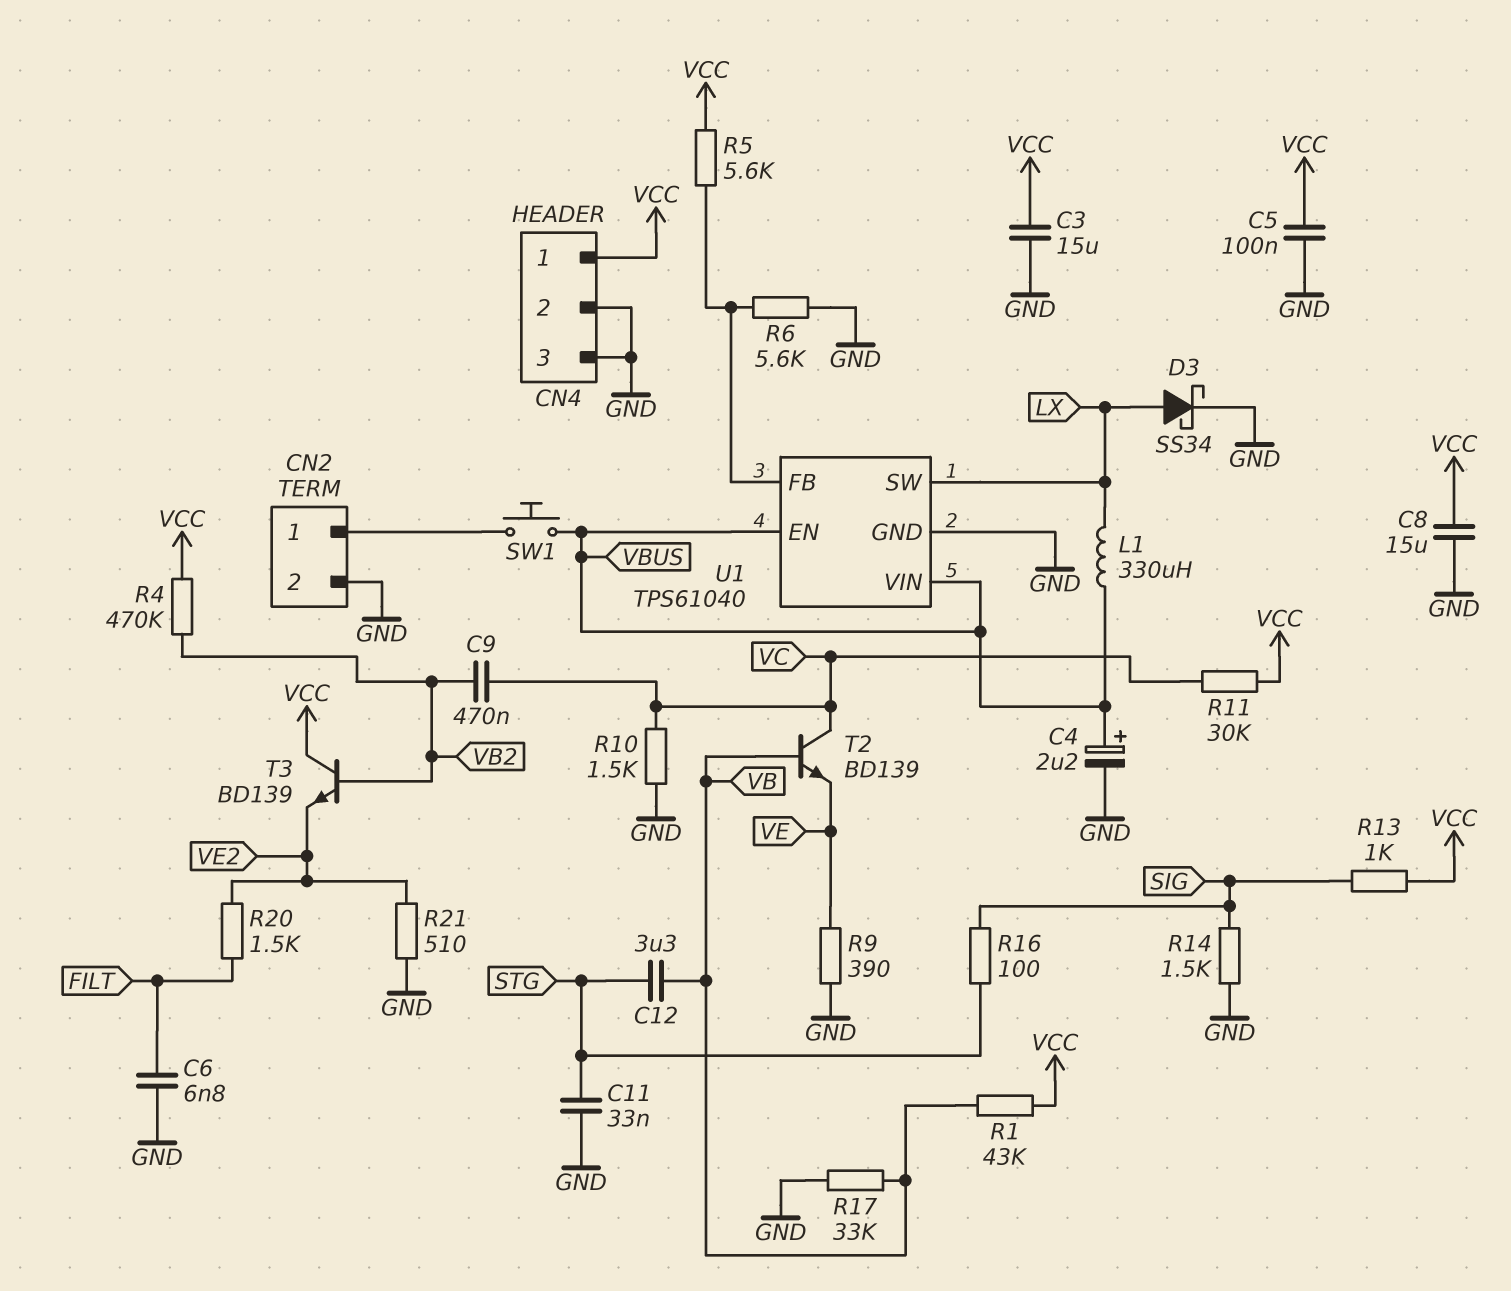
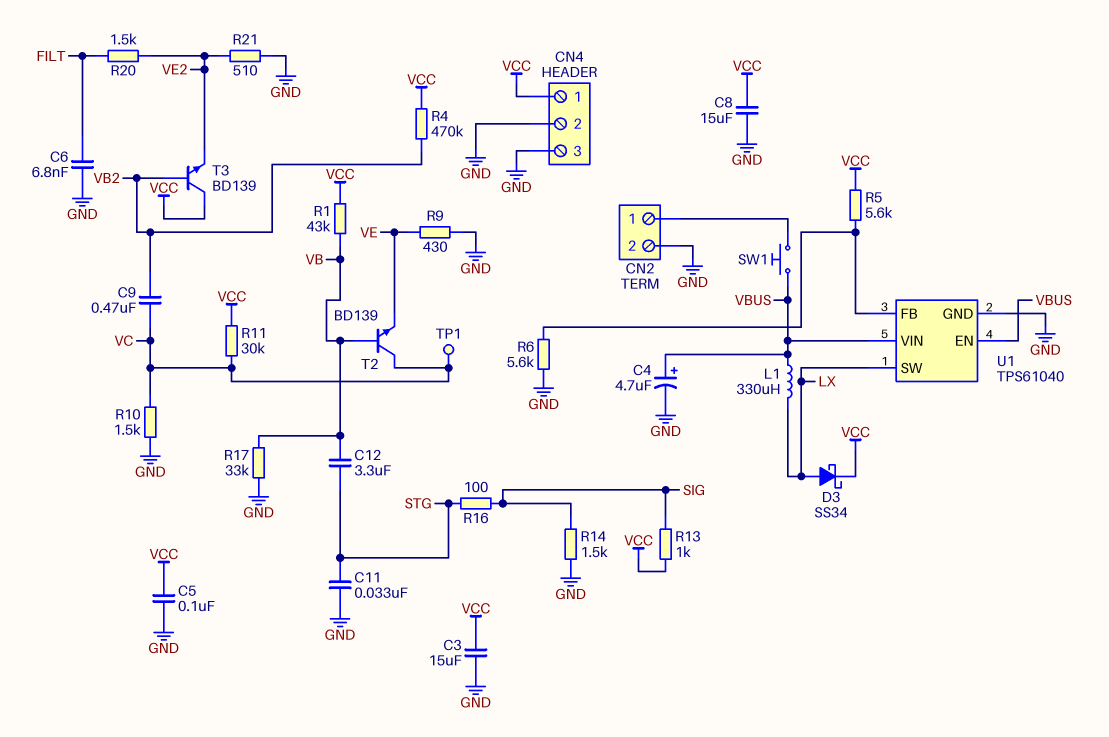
C4: 2.2uF (plus VBUS, minus GND) -> 4.7uF (plus VBUS, minus GND)
D3: schottky SS34 (A LX, K GND) -> schottky SS34 (A LX, K VCC)
R9: 390 (GND, VE) -> 430 (GND, VE)
TP1: none -> test point (VC)

